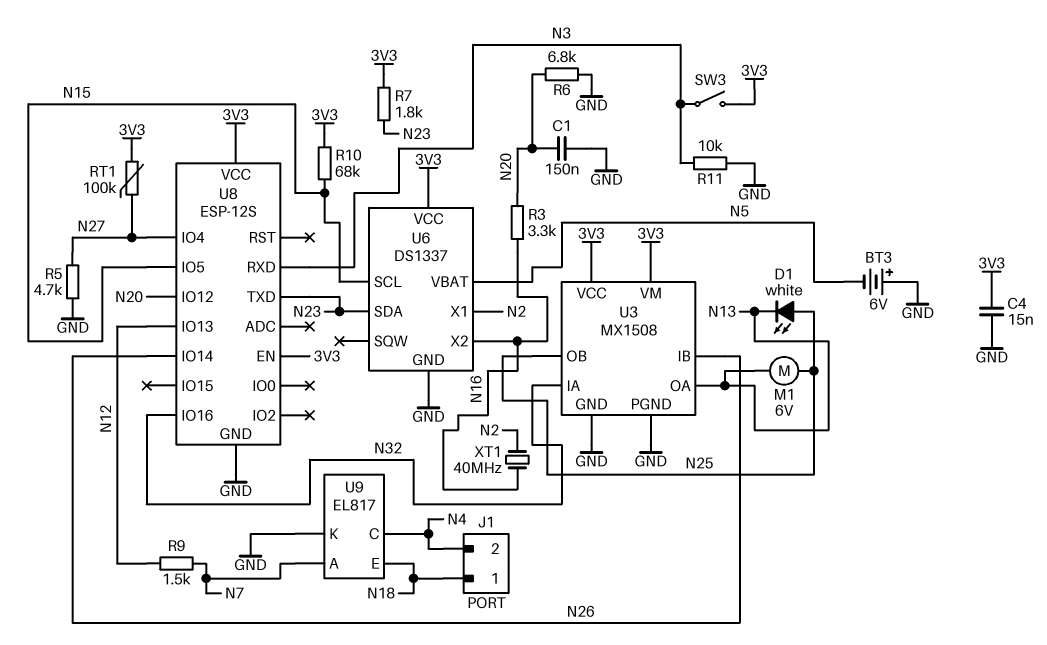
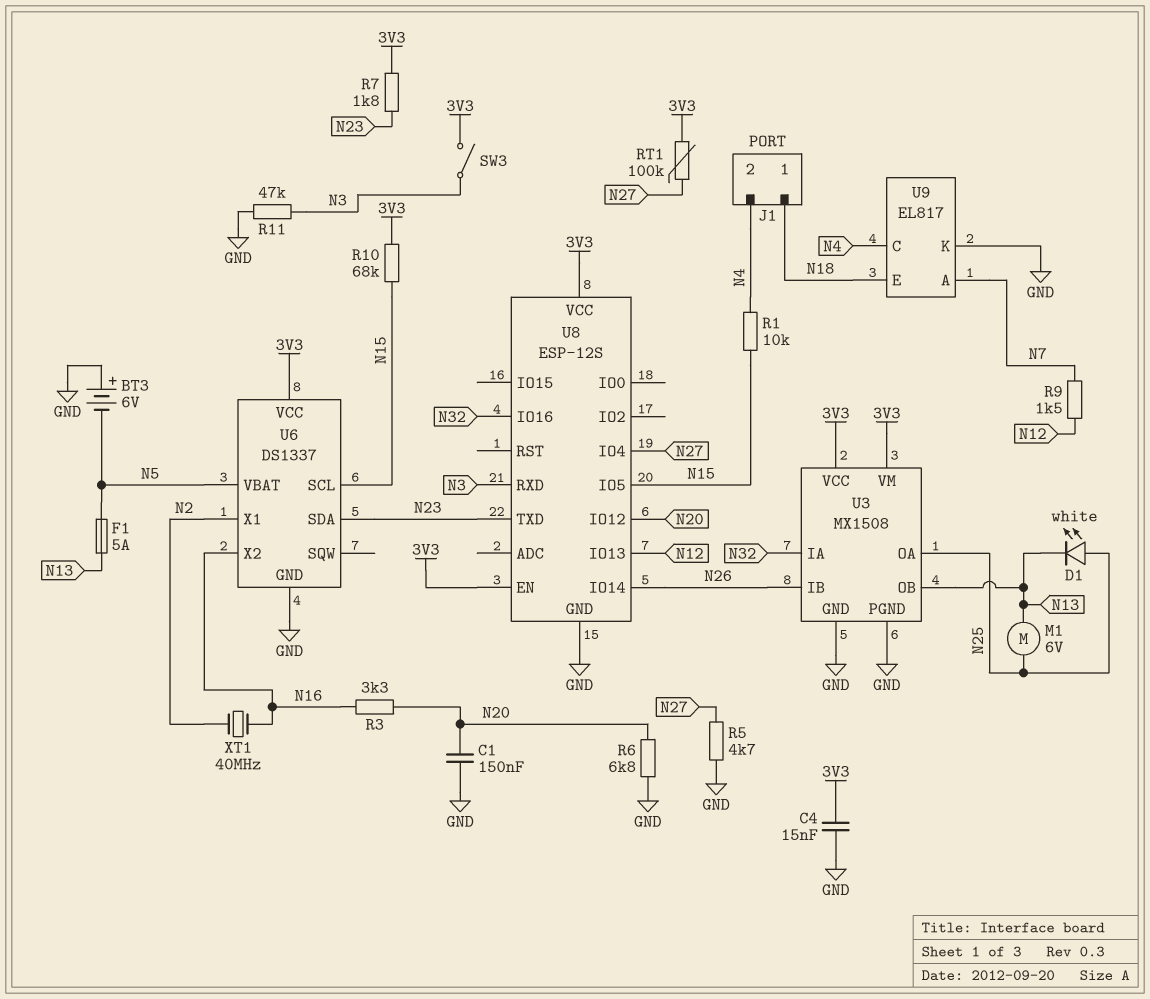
F1: none -> 5A (N5, N13)
R1: none -> 10k (N4, N15)
R11: 10k (GND, N3) -> 47k (GND, N3)
U3 pin OA: N13 -> N25
U3 pin OB: N25 -> N13

